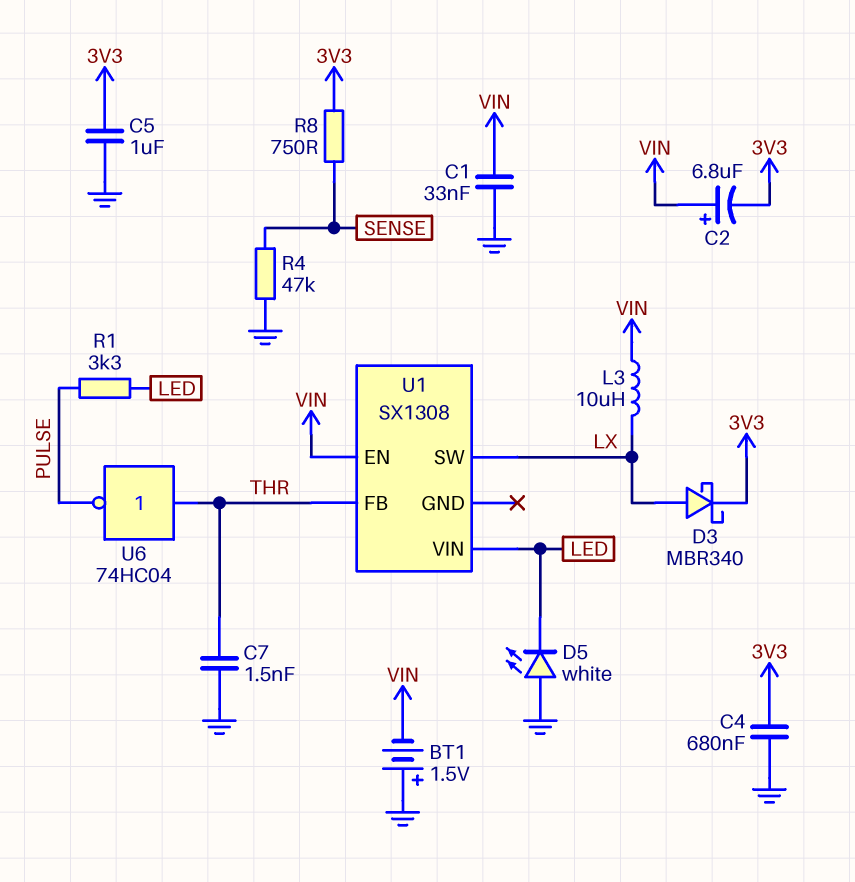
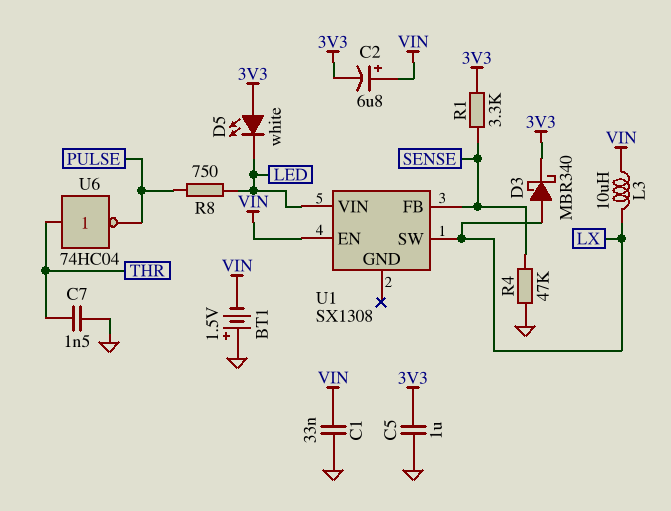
C4: 680nF (3V3, GND) -> none
D5: LED white (A GND, K LED) -> LED white (A 3V3, K LED)
R1: 3.3k (LED, PULSE) -> 3.3k (3V3, SENSE)
R8: 750 (3V3, SENSE) -> 750 (LED, PULSE)
U1 pin FB: THR -> SENSE

